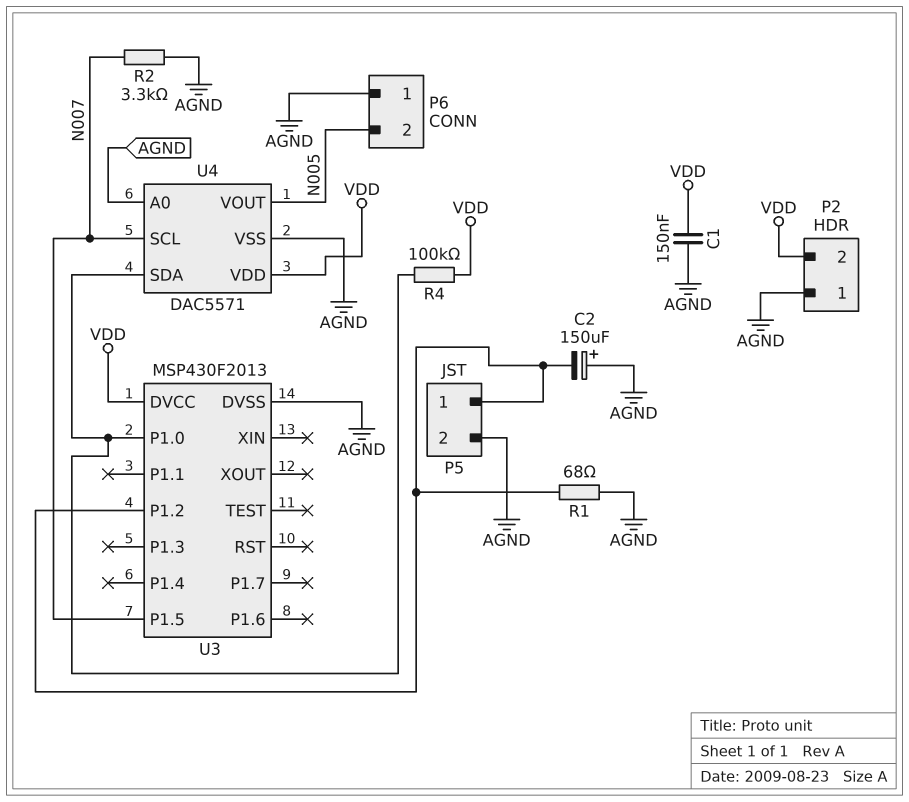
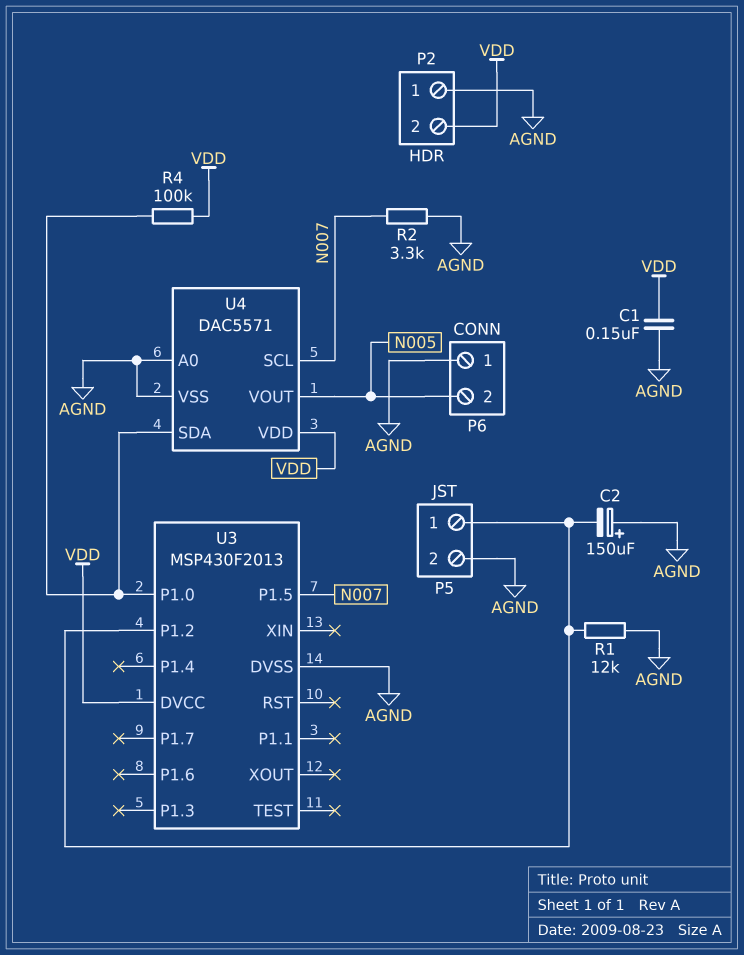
R1: 68 (AGND, P5/1) -> 12k (AGND, P5/1)

